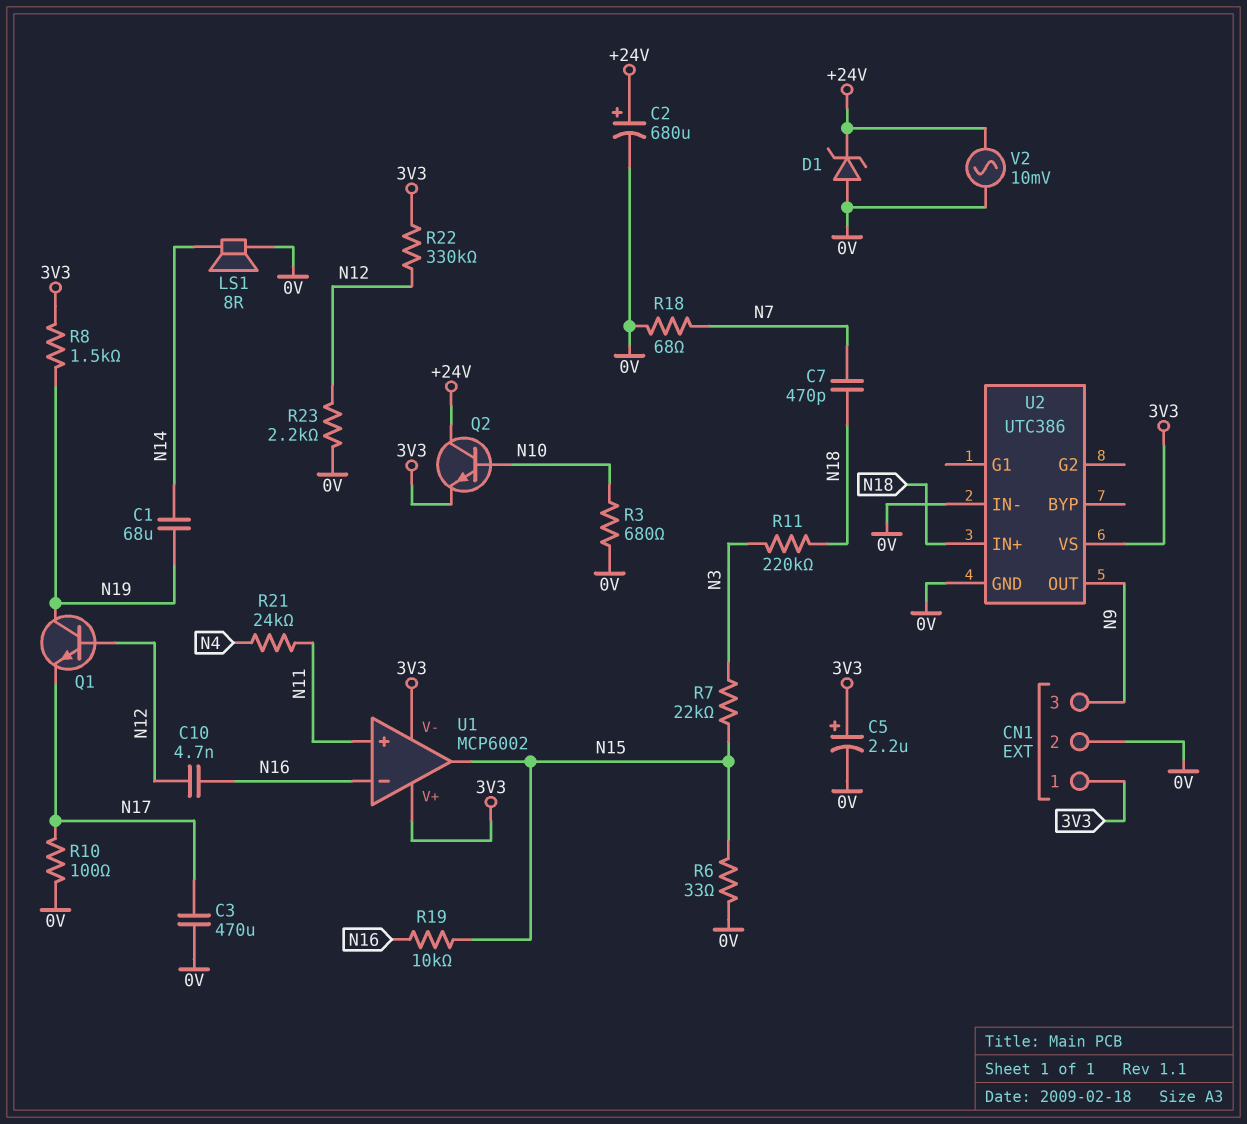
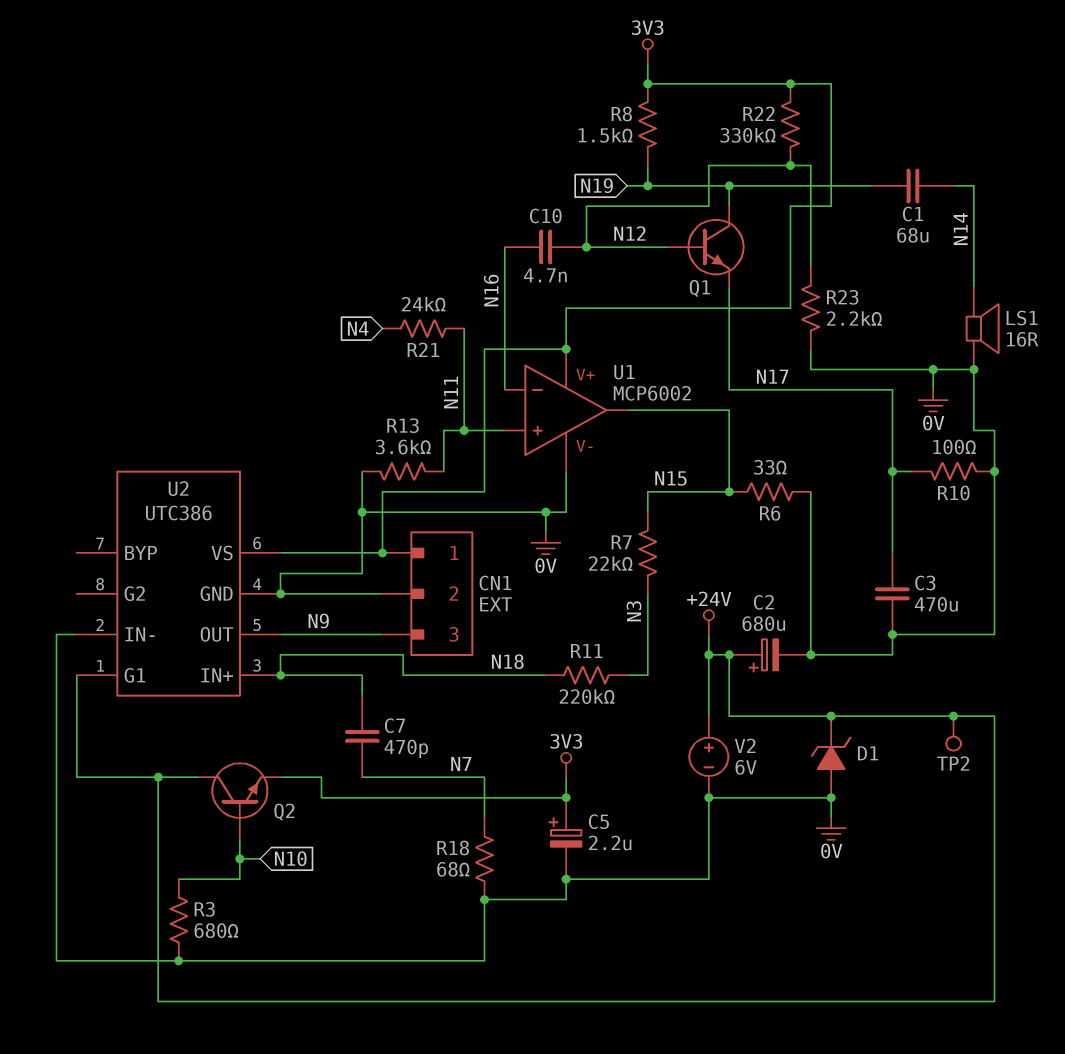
LS1: speaker 8R (0V, N14) -> speaker 16R (0V, N14)
R13: none -> 3.6k (0V, N11)
R19: 10k (N15, N16) -> none
TP2: none -> test point (+24V)
U1 pin V-: 3V3 -> 0V
U2 pin G1: none -> +24V
V2: AC 10mV (+24V, 0V) -> 6V (plus +24V, minus 0V)

